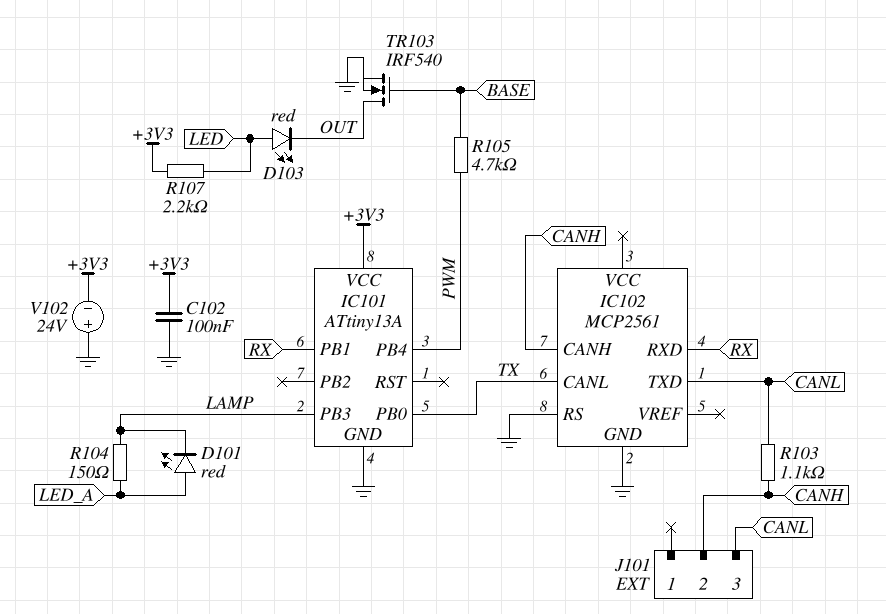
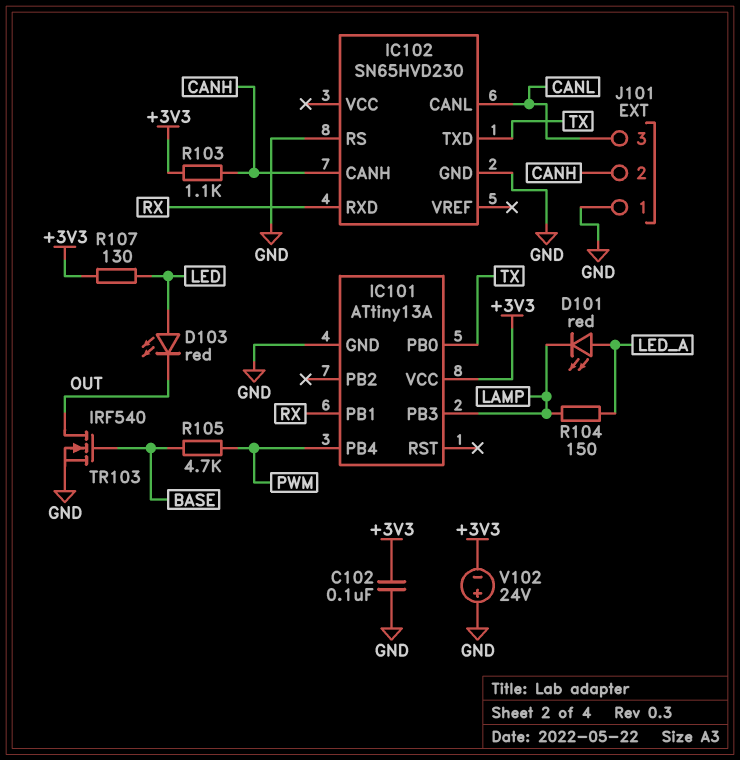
IC102: MCP2561 -> SN65HVD230
IC102 pin CANL: TX -> CANL
IC102 pin TXD: CANL -> TX
J101 pin 1: none -> GND
R103: 1.1k (CANH, CANL) -> 1.1k (+3V3, CANH)
R107: 2.2k (+3V3, LED) -> 130 (+3V3, LED)

